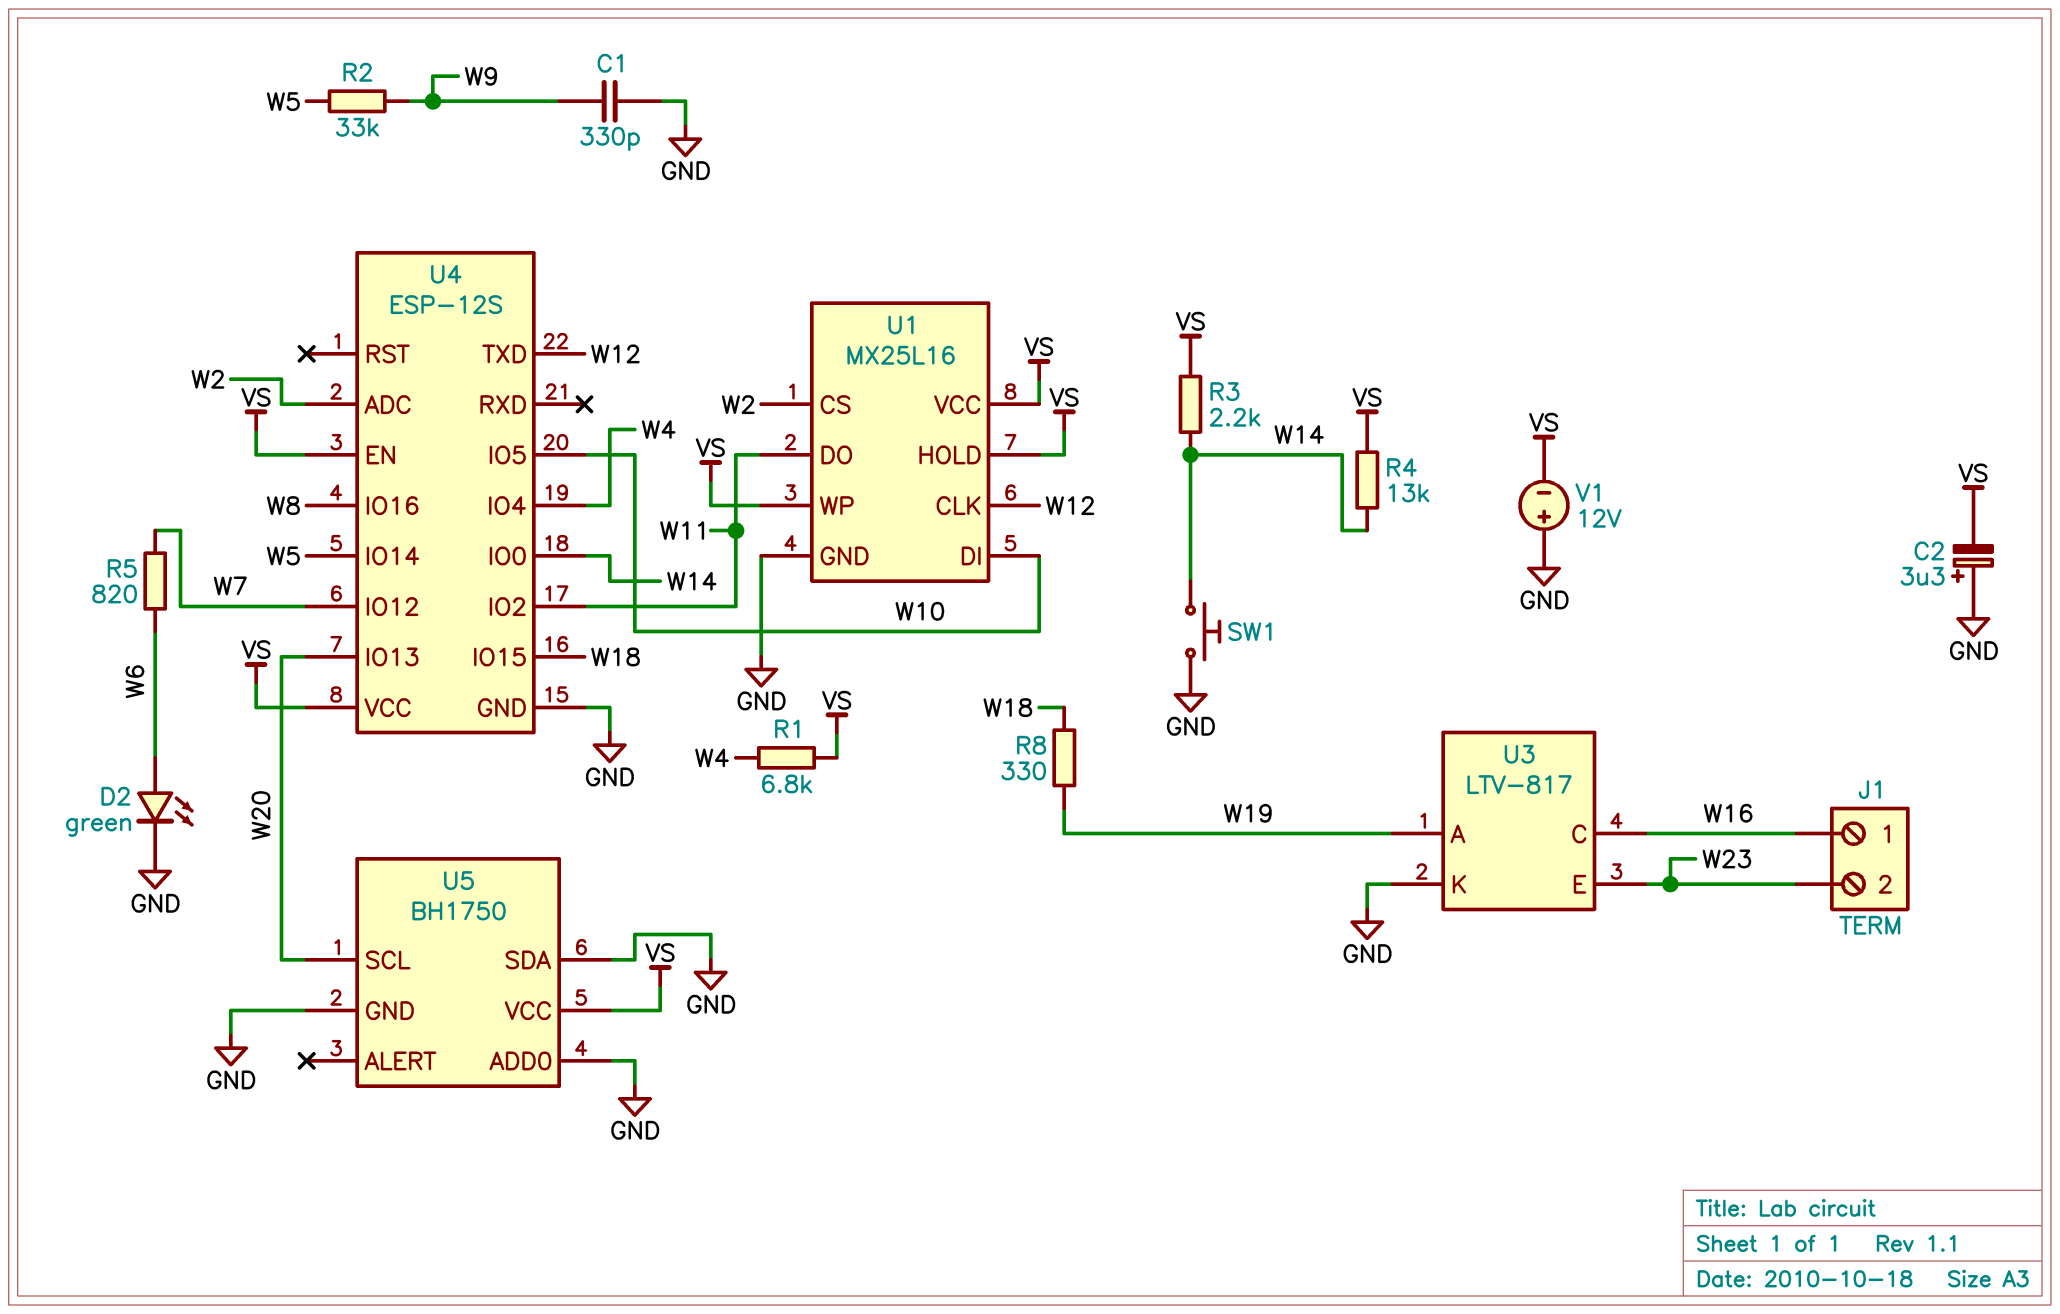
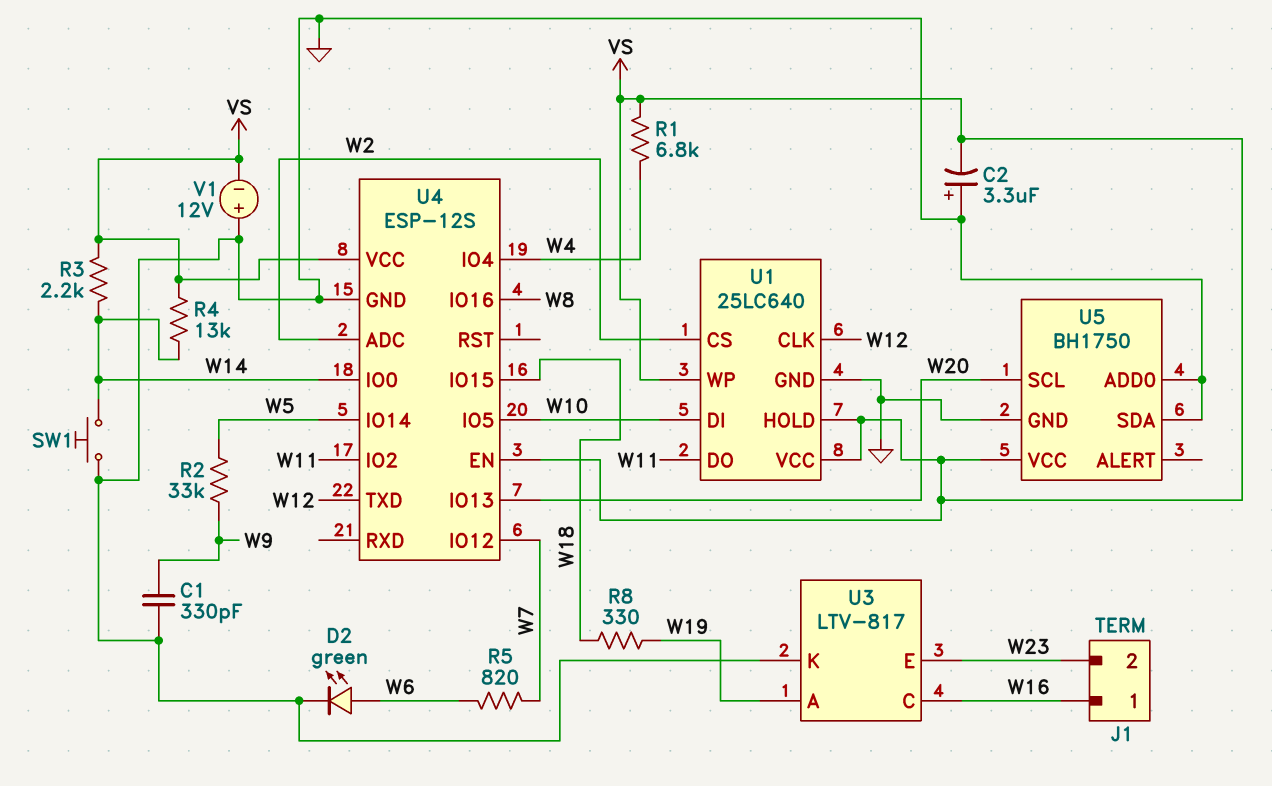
U1: MX25L16 -> 25LC640

